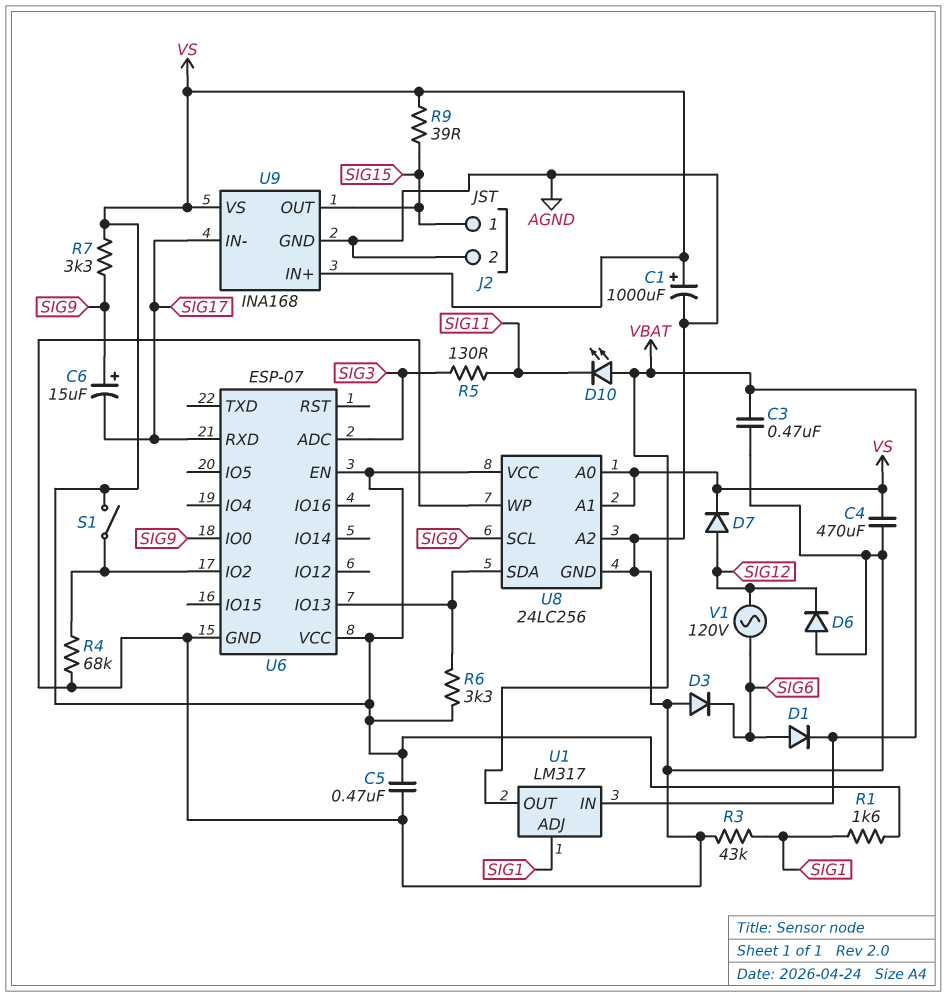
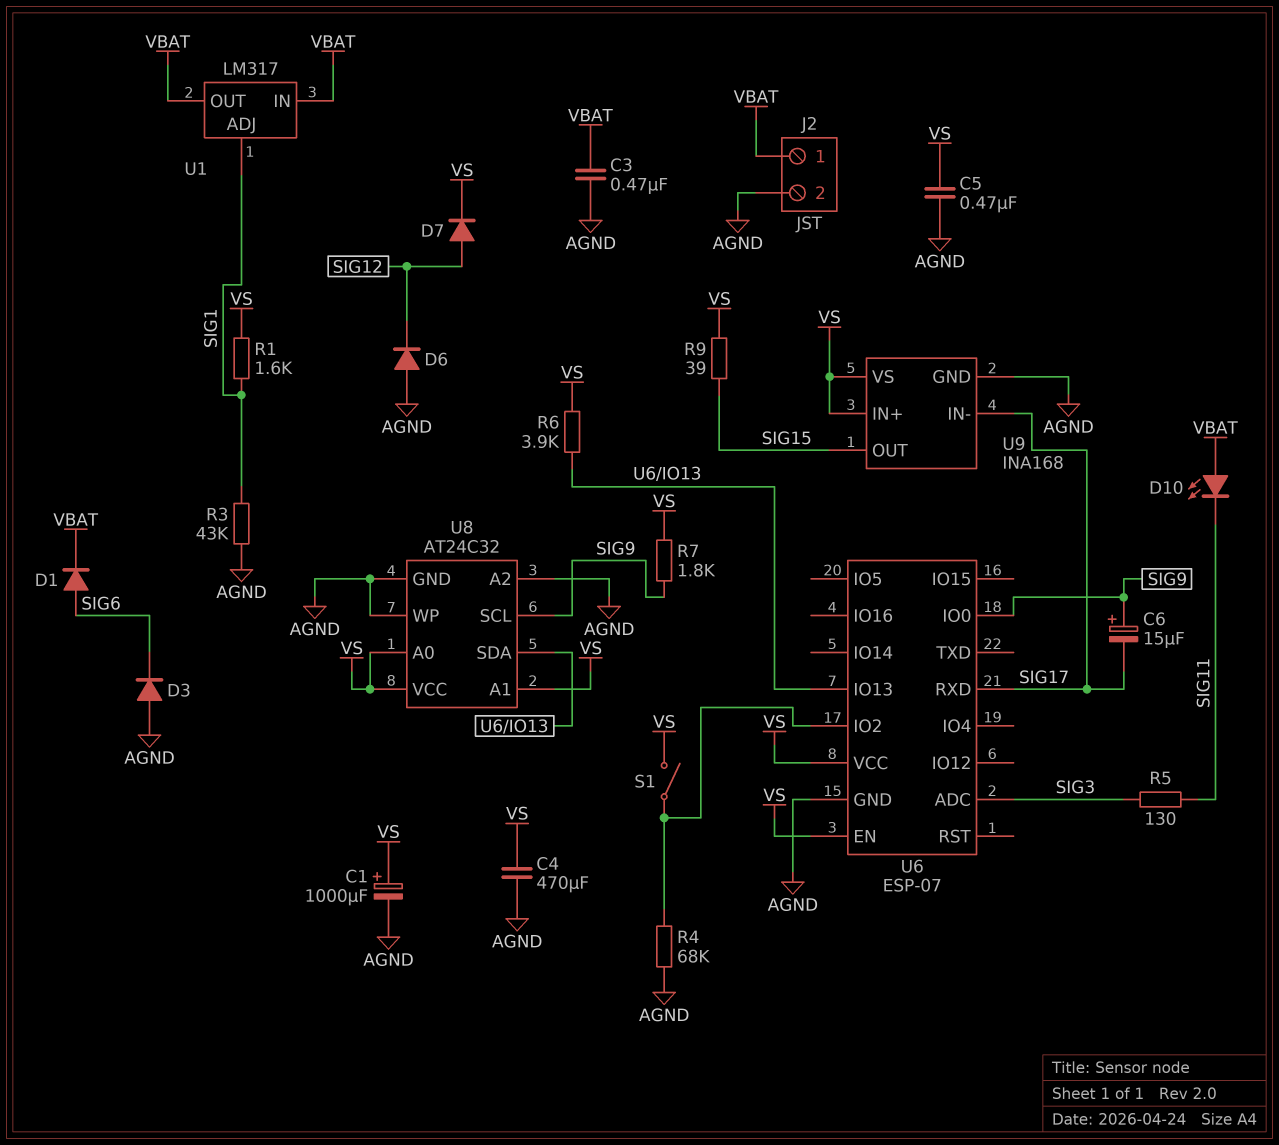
J2 pin 1: SIG15 -> VBAT
R6: 3.3k (U6/IO13, VS) -> 3.9k (U6/IO13, VS)
R7: 3.3k (SIG9, VS) -> 1.8k (SIG9, VS)
U8: 24LC256 -> AT24C32
V1: AC 120V (SIG6, SIG12) -> none

